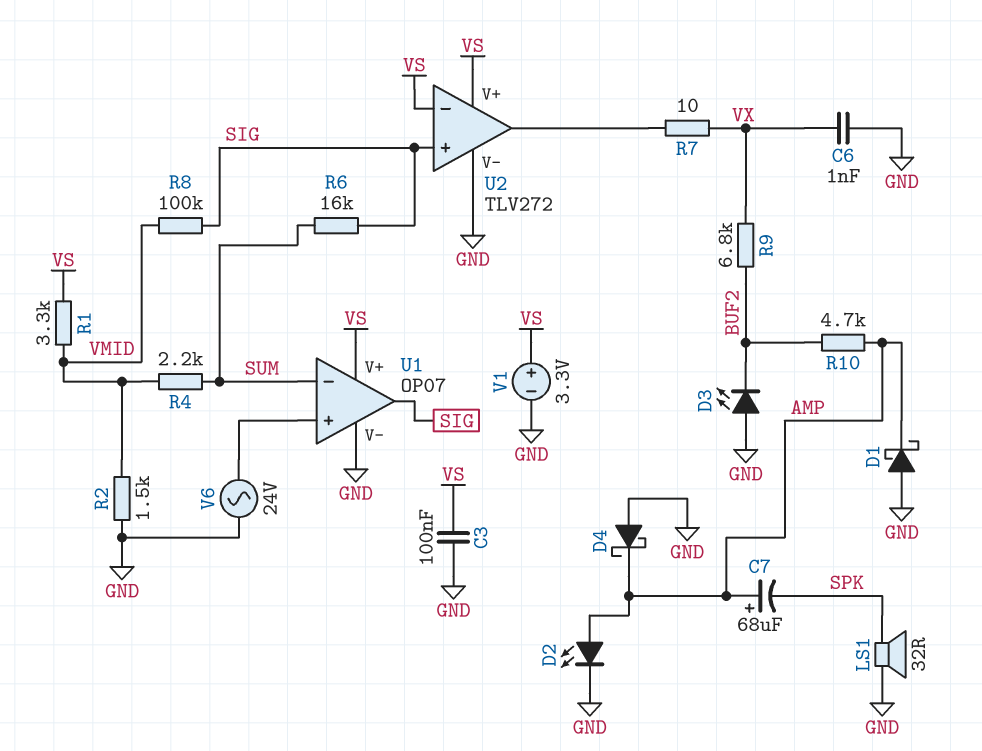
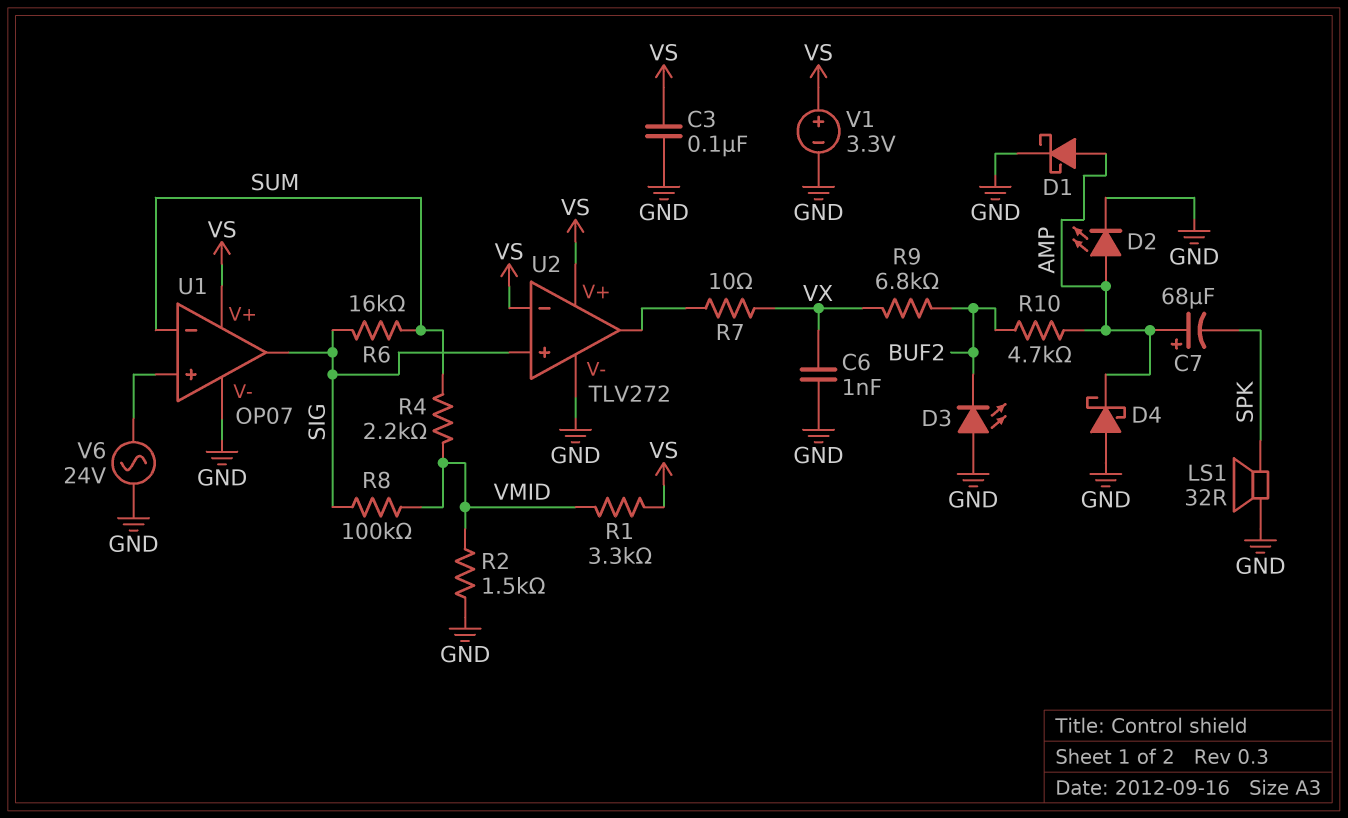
D1: schottky (A GND, K AMP) -> schottky (A AMP, K GND)

